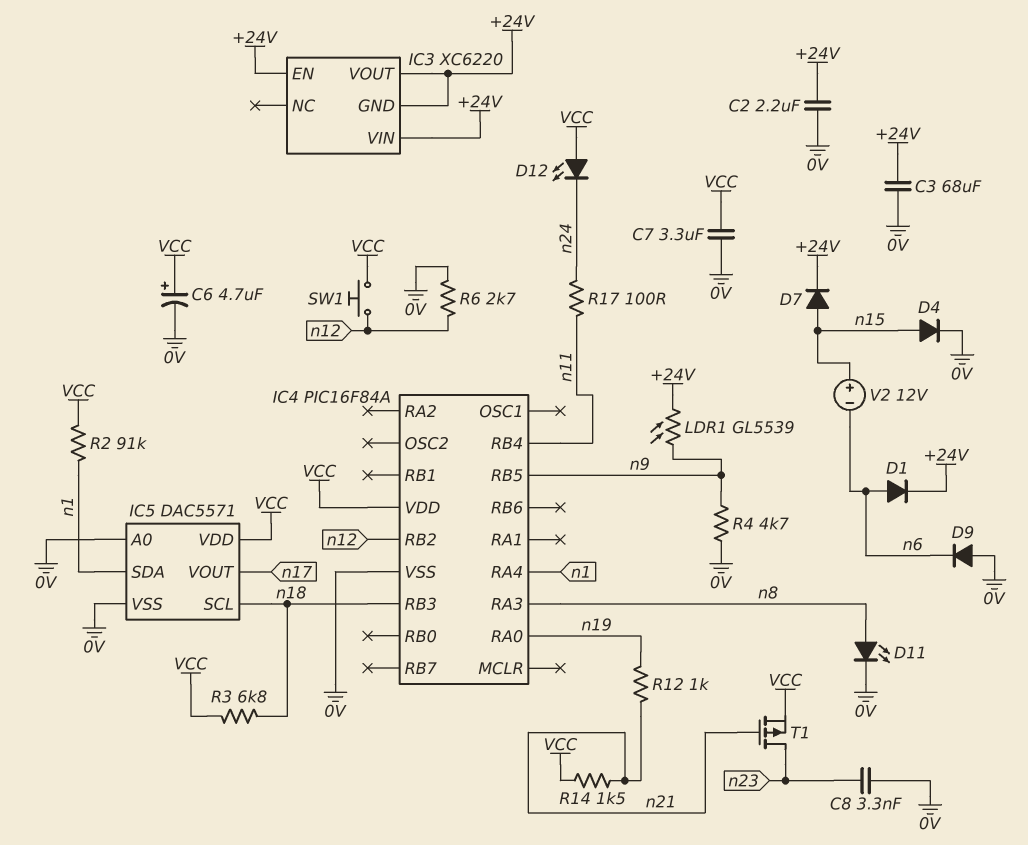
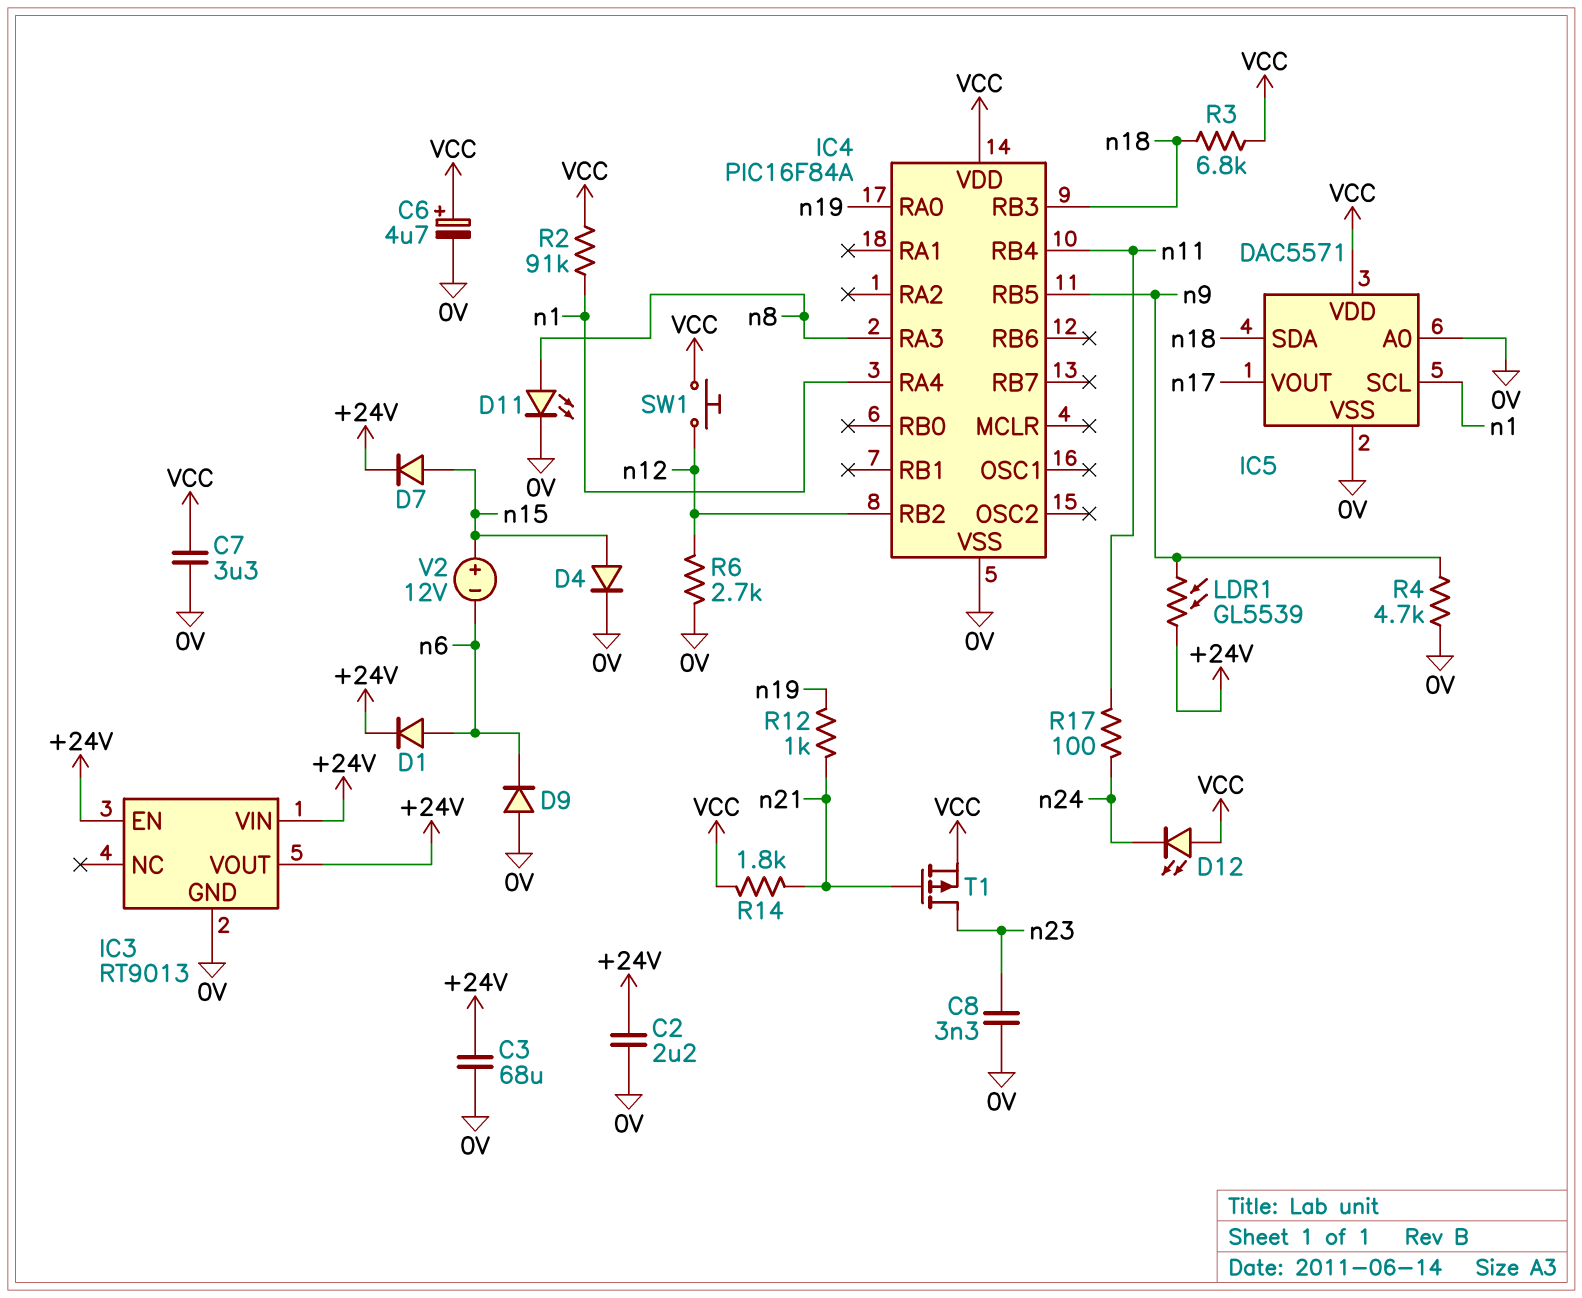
IC3: XC6220 -> RT9013
IC3 pin GND: +24V -> 0V
IC5 pin SCL: n18 -> n1
IC5 pin SDA: n1 -> n18
R14: 1.5k (VCC, n21) -> 1.8k (VCC, n21)

